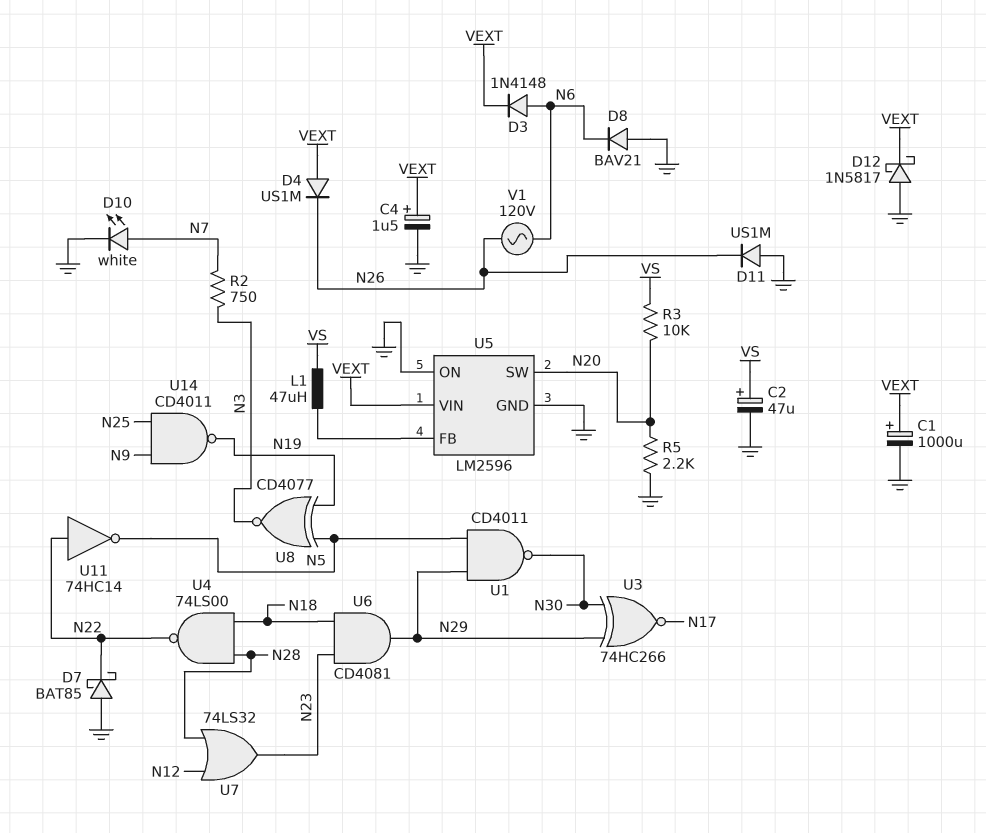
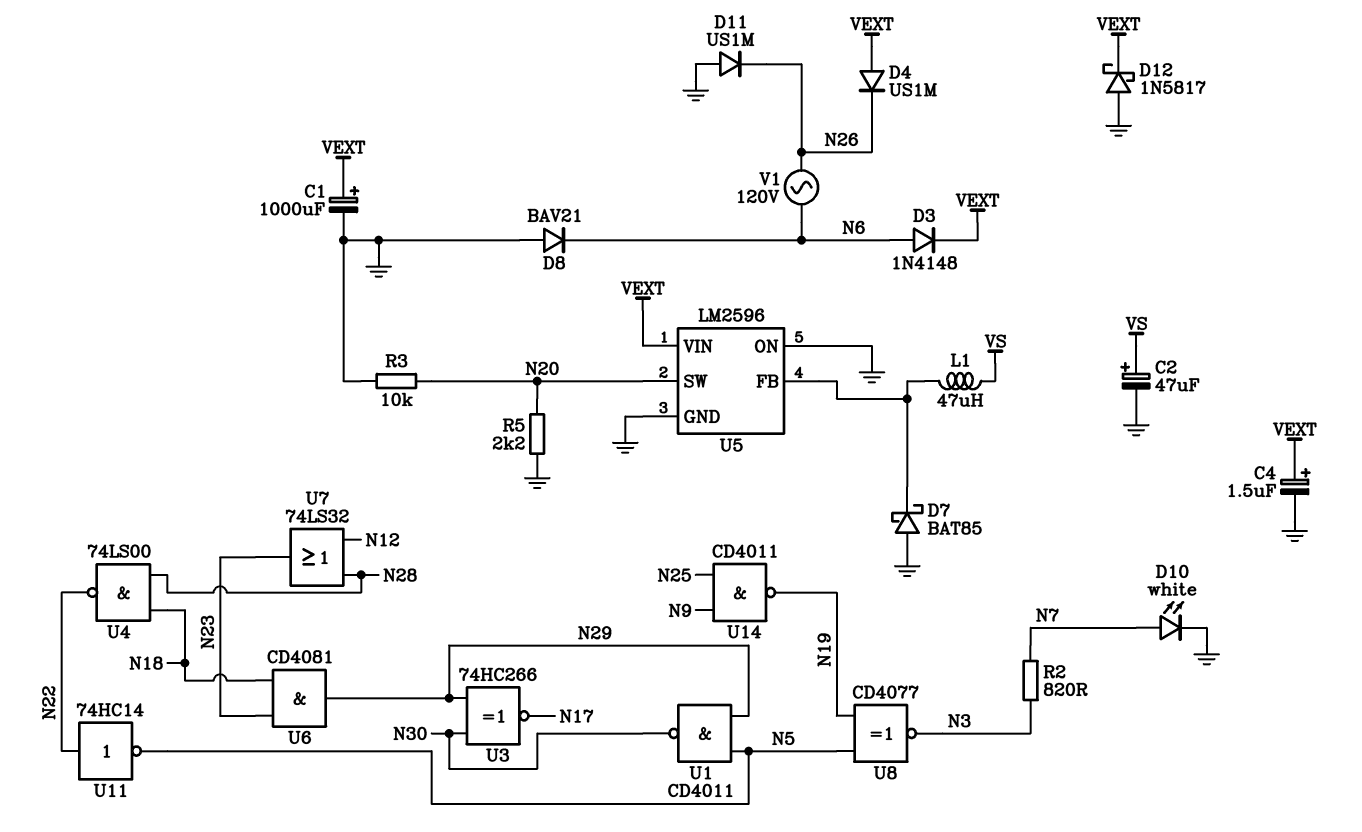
D7: schottky BAT85 (A GND, K N22) -> schottky BAT85 (A GND, K U5/FB)
R2: 750 (N3, N7) -> 820 (N3, N7)
R3: 10k (N20, VS) -> 10k (GND, N20)

